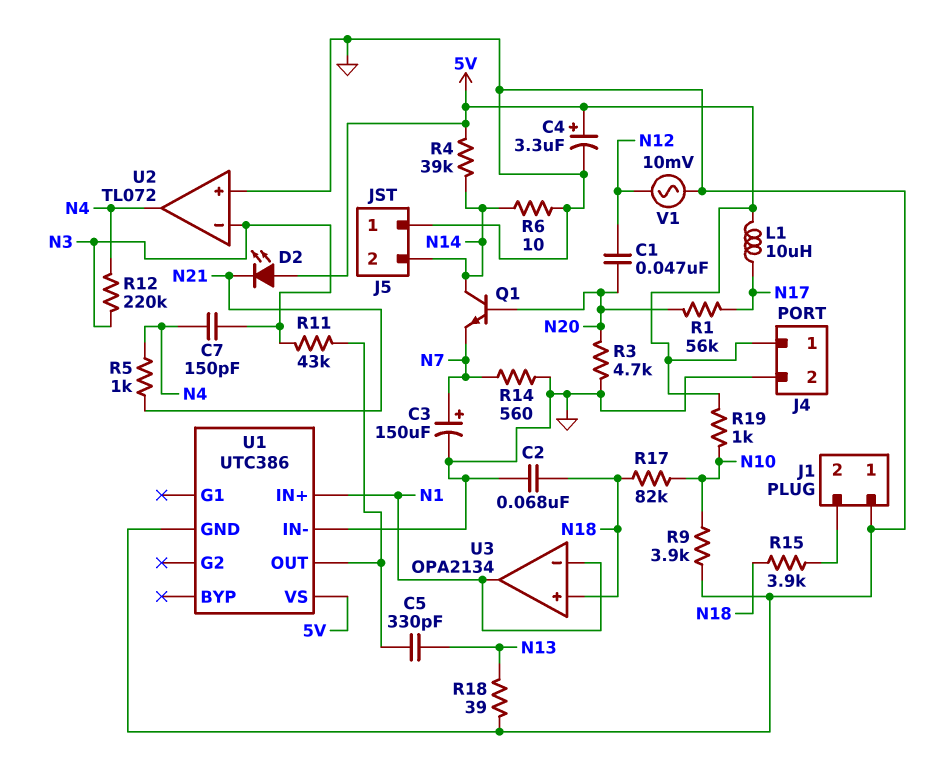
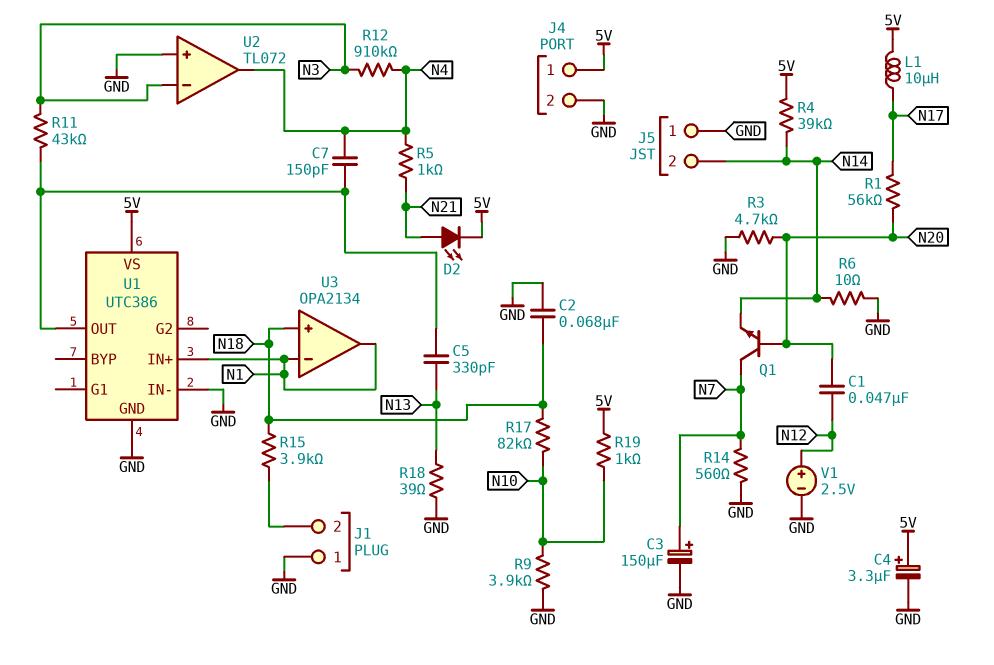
C7: 150pF (N3, N4) -> 150pF (N4, U1/OUT)
D2: LED (A 5V, K N21) -> LED (A N21, K 5V)
Q1: NPN (B N20, C N14, E N7) -> NPN (B N20, C N7, E N14)
R12: 220k (N3, N4) -> 910k (N3, N4)
V1: AC 10mV (GND, N12) -> 2.5V (plus N12, minus GND)

